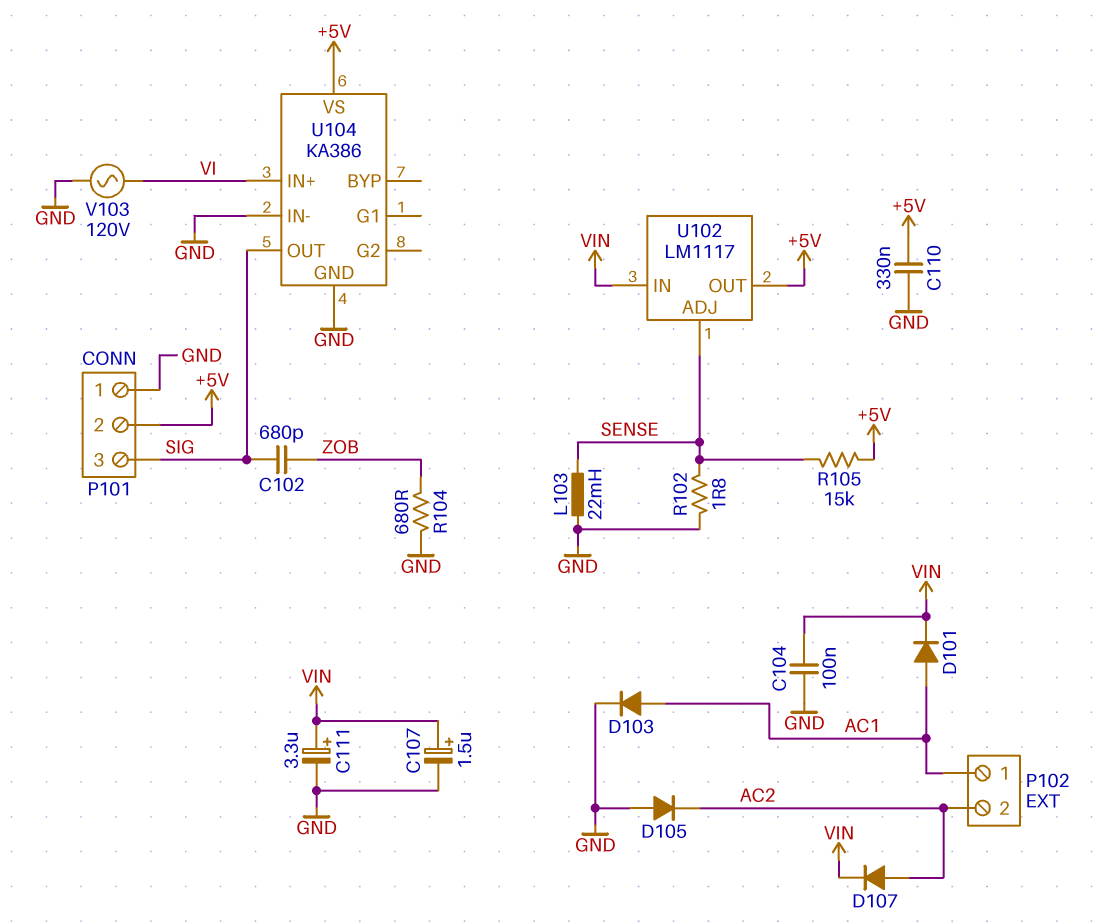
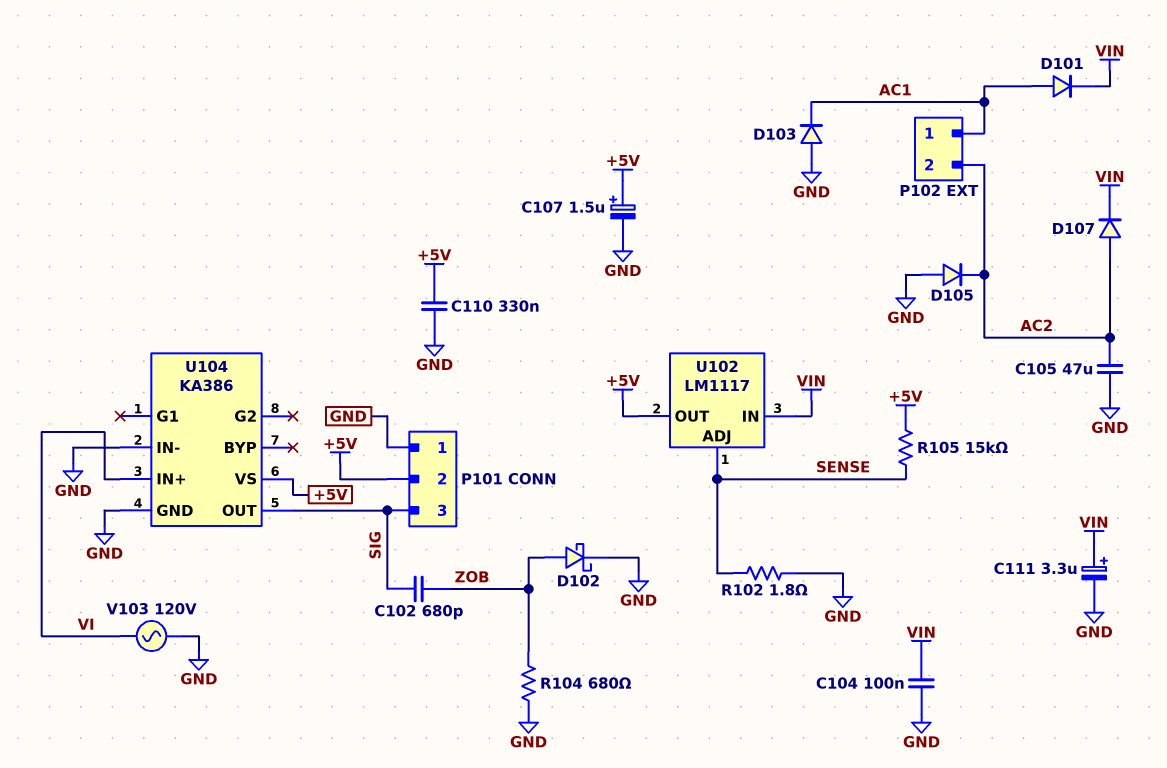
C105: none -> 47uF (AC2, GND)
C107: 1.5uF (plus VIN, minus GND) -> 1.5uF (plus +5V, minus GND)
D102: none -> schottky (A ZOB, K GND)
D103: diode (A AC1, K GND) -> diode (A GND, K AC1)
L103: 22mH (GND, SENSE) -> none

